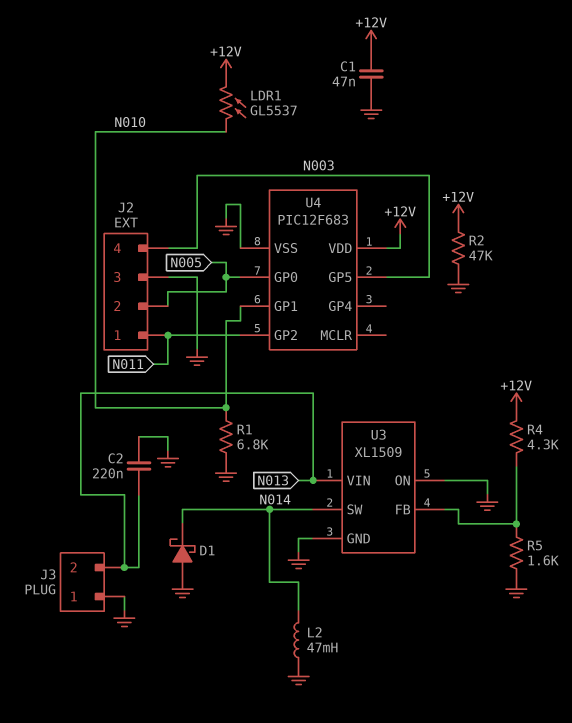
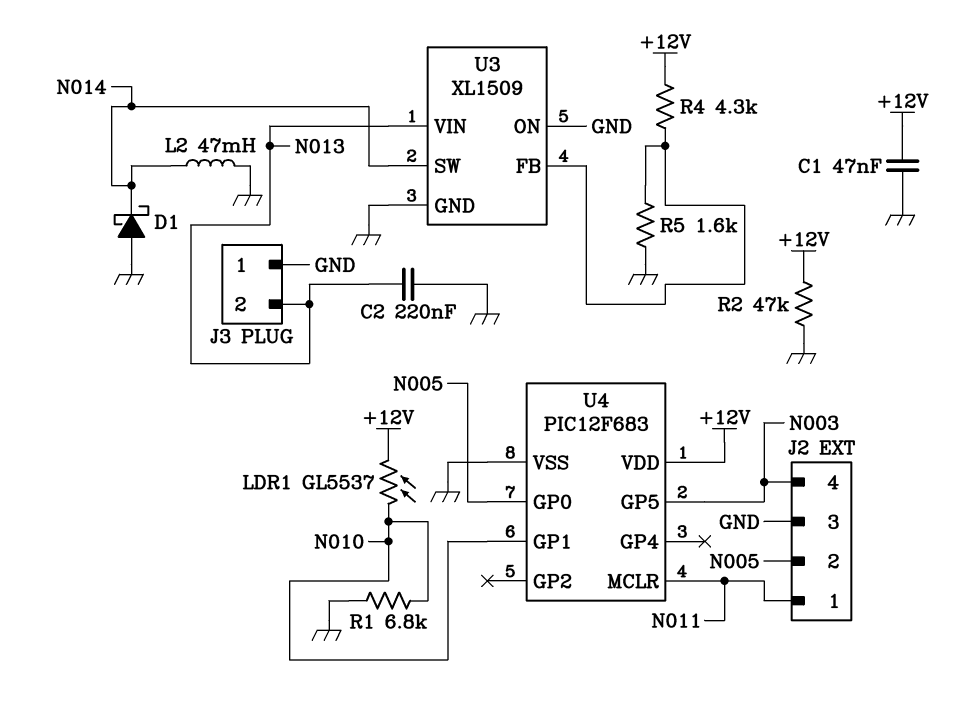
U4 pin GP2: N011 -> none
U4 pin MCLR: none -> N011

